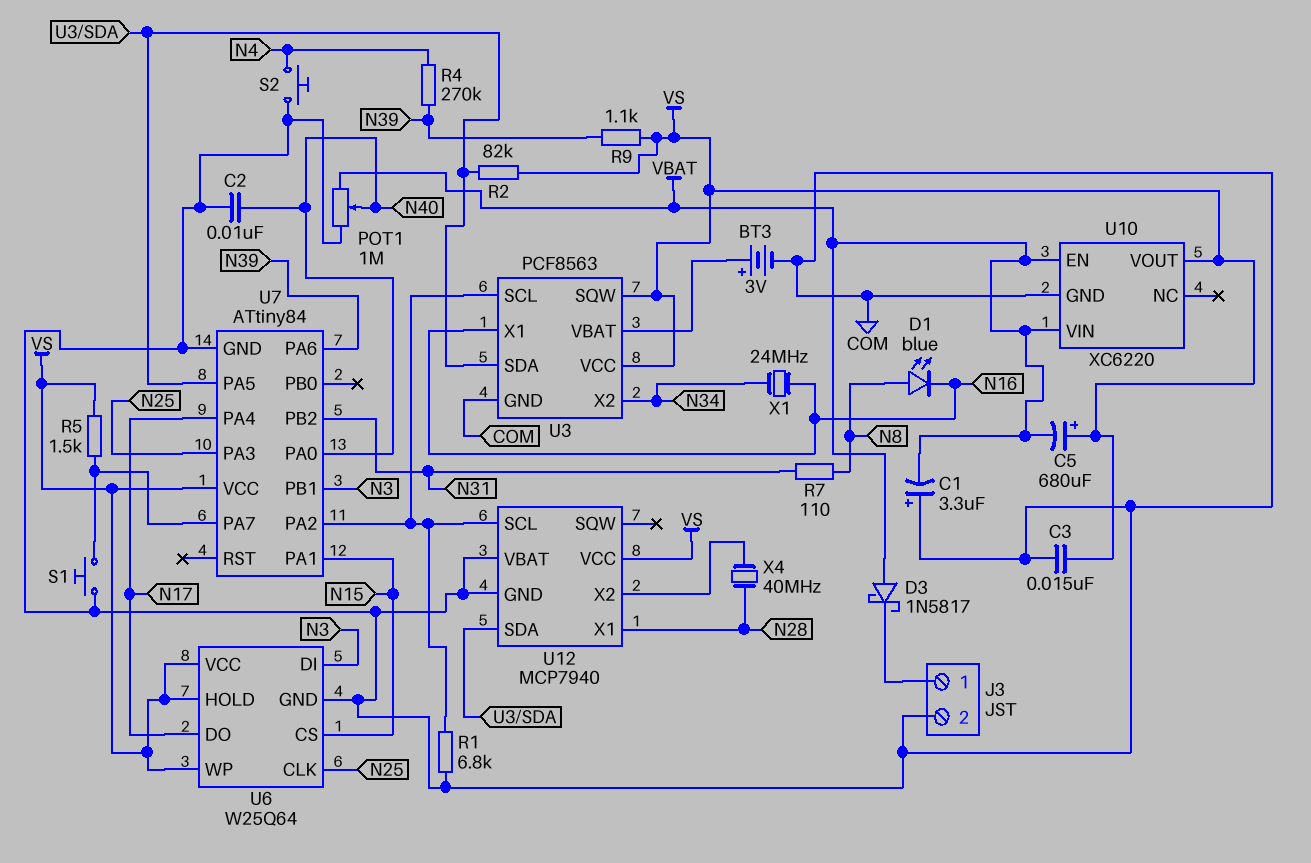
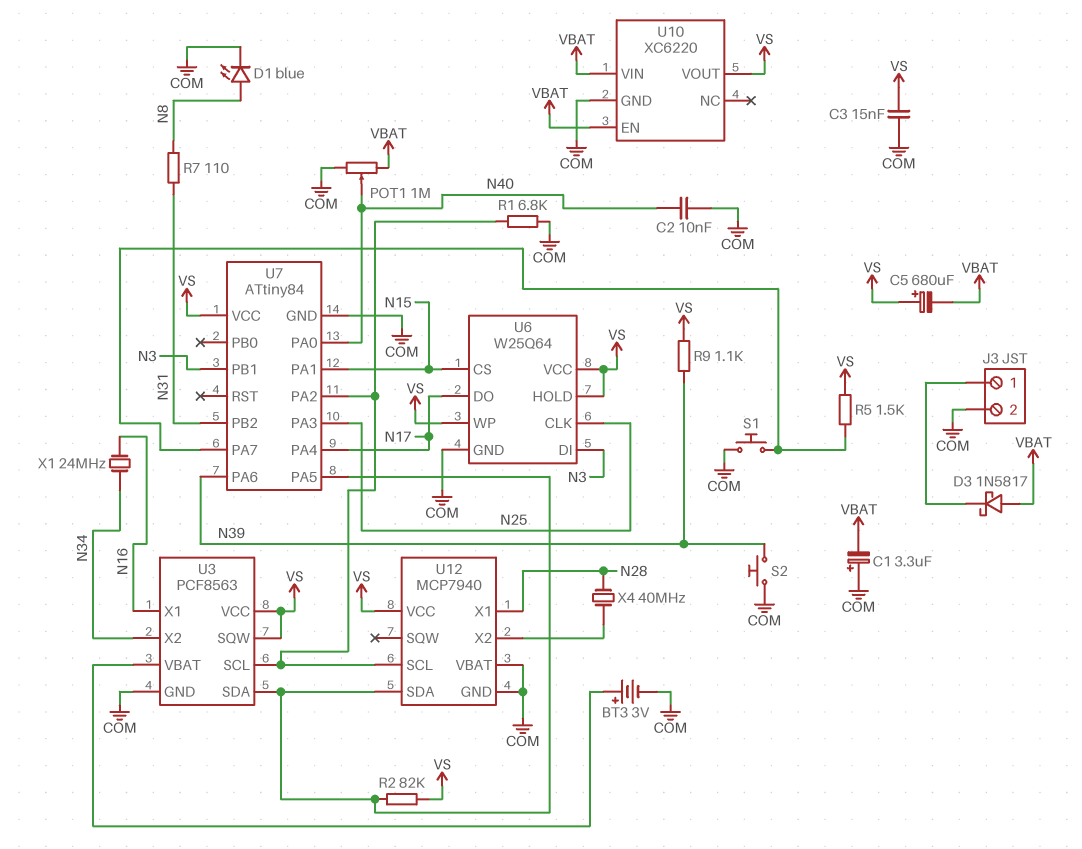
D1: LED blue (A N8, K N16) -> LED blue (A N8, K COM)
R4: 270k (N4, N39) -> none
S2: button (COM, N4) -> button (COM, N39)

